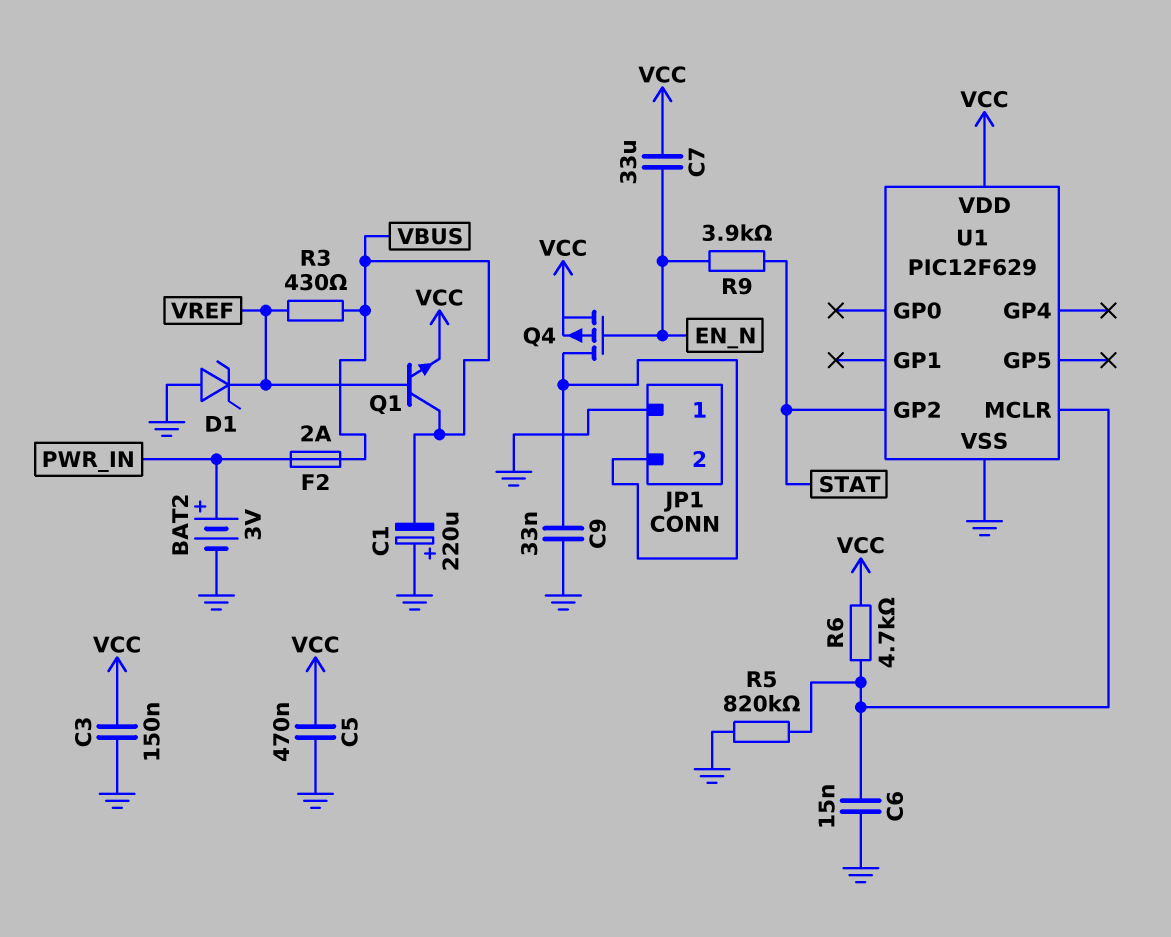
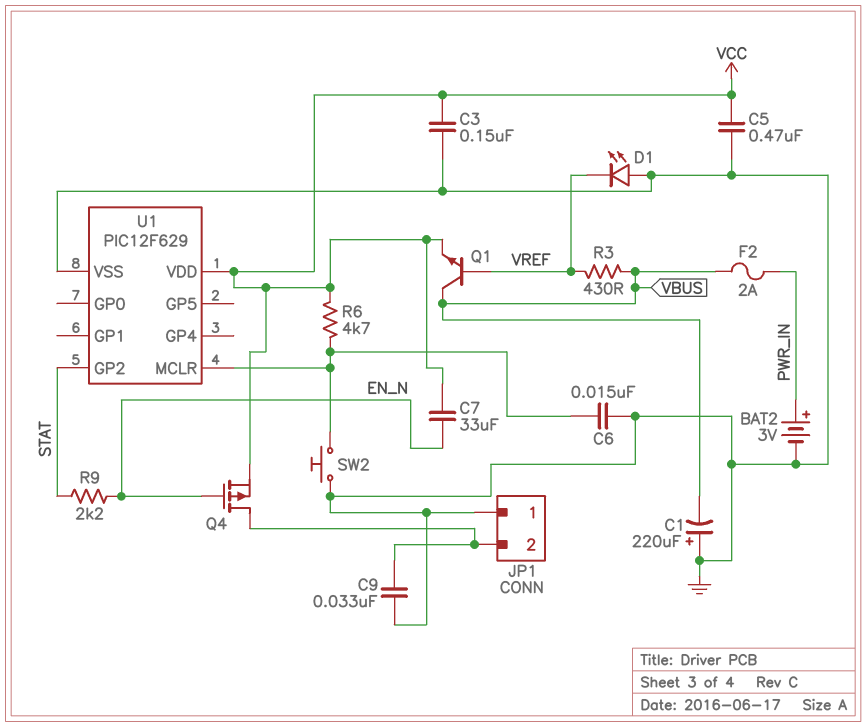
D1: zener (A GND, K VREF) -> LED (A GND, K VREF)
R5: 820k (GND, U1/MCLR) -> none
R9: 3.9k (EN_N, STAT) -> 2.2k (EN_N, STAT)
SW2: none -> button (GND, U1/MCLR)

